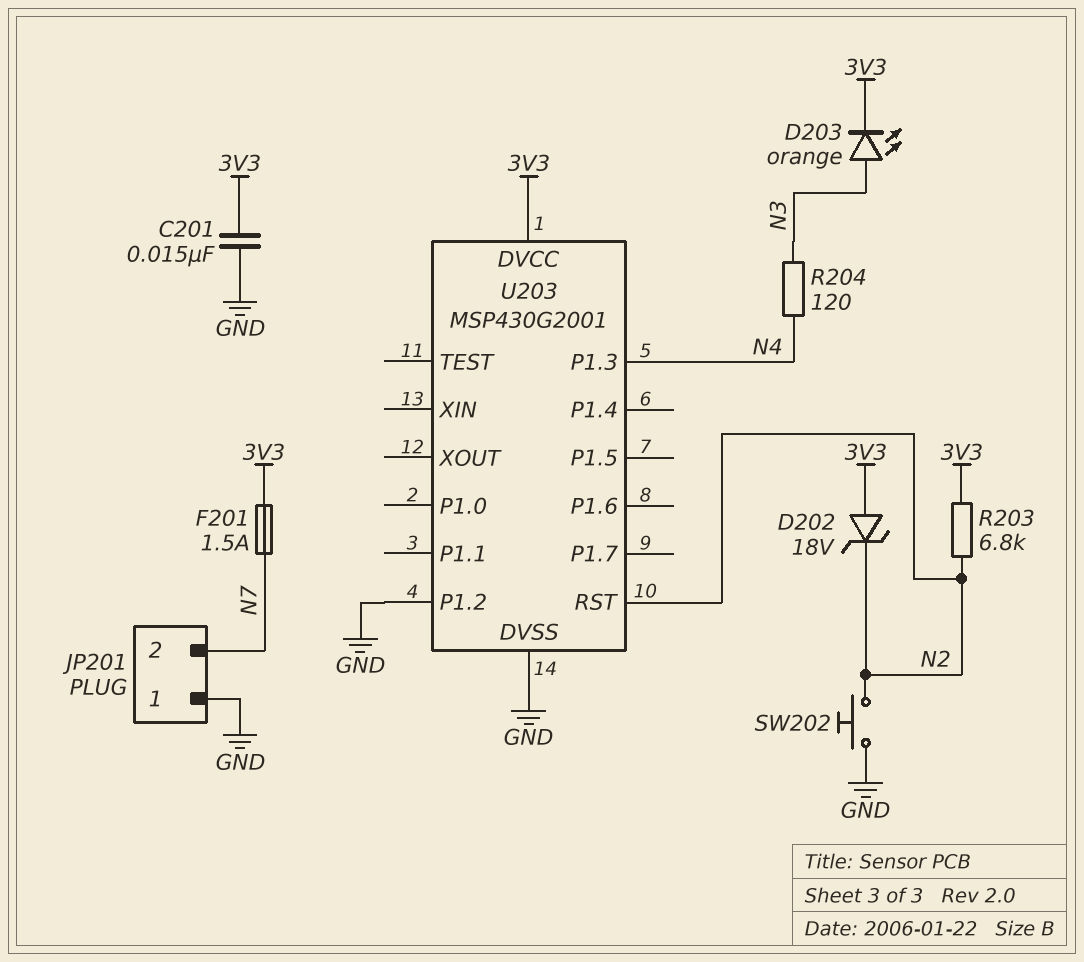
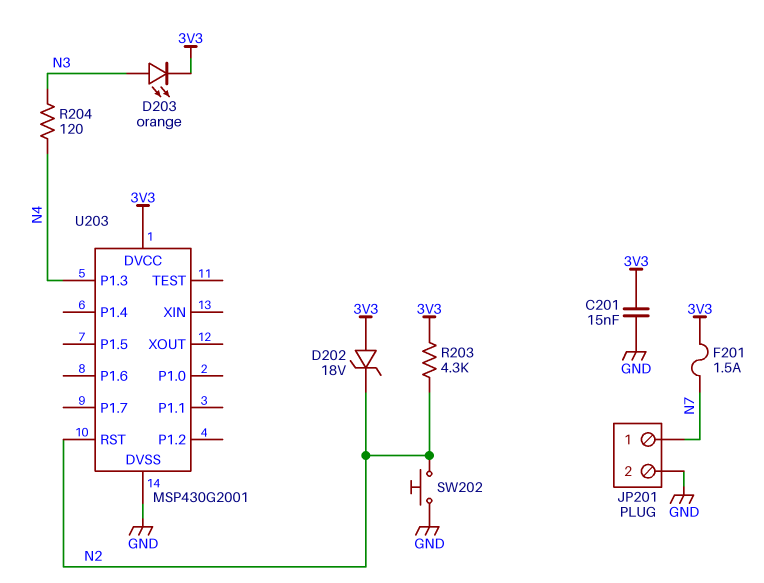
JP201 pin 1: GND -> N7
JP201 pin 2: N7 -> GND
R203: 6.8k (3V3, N2) -> 4.3k (3V3, N2)
U203 pin P1.2: GND -> none

